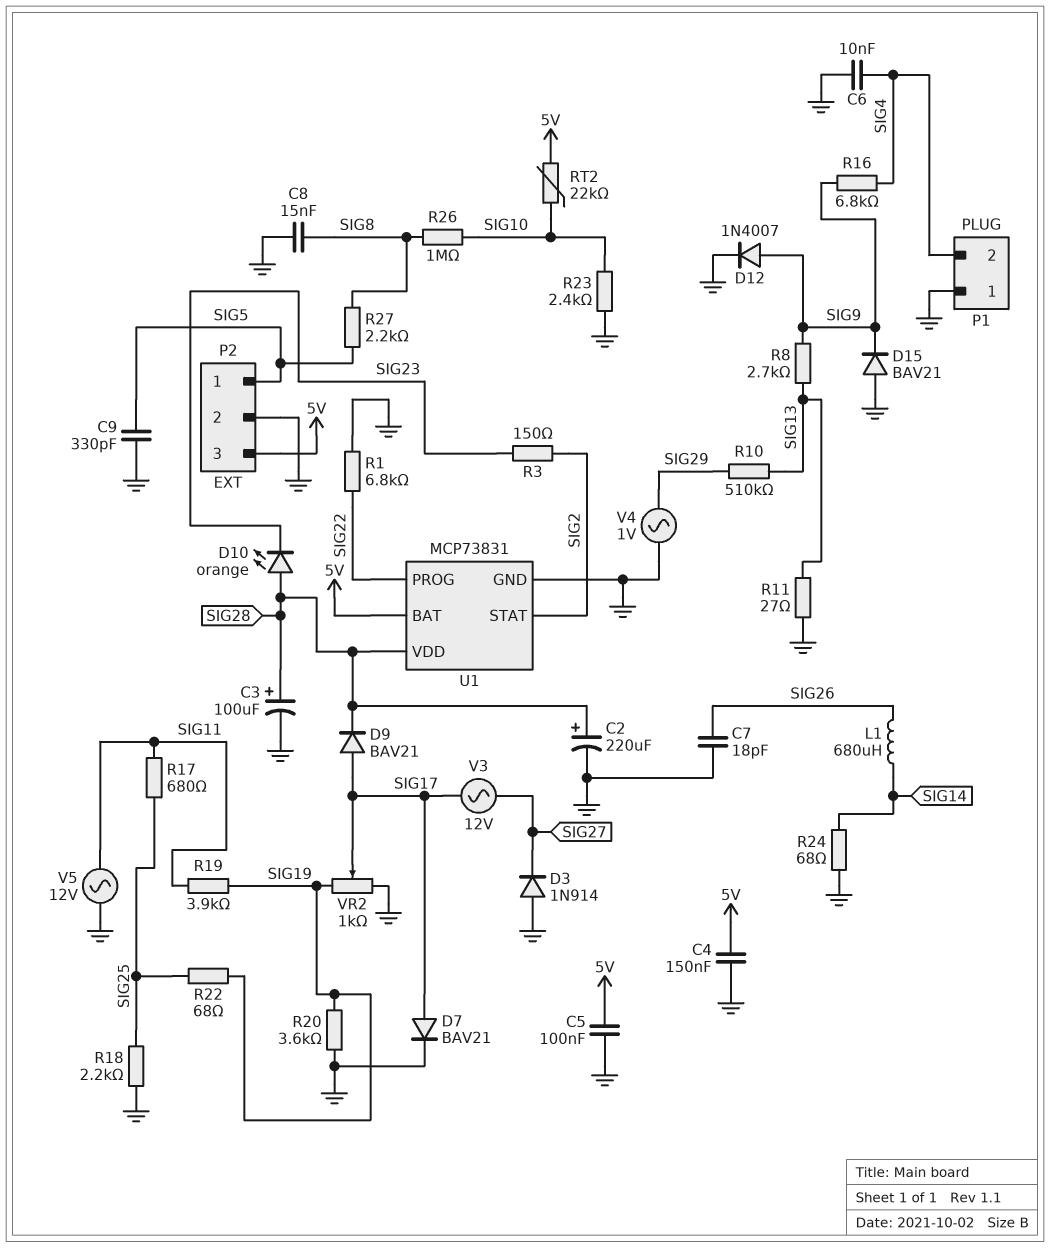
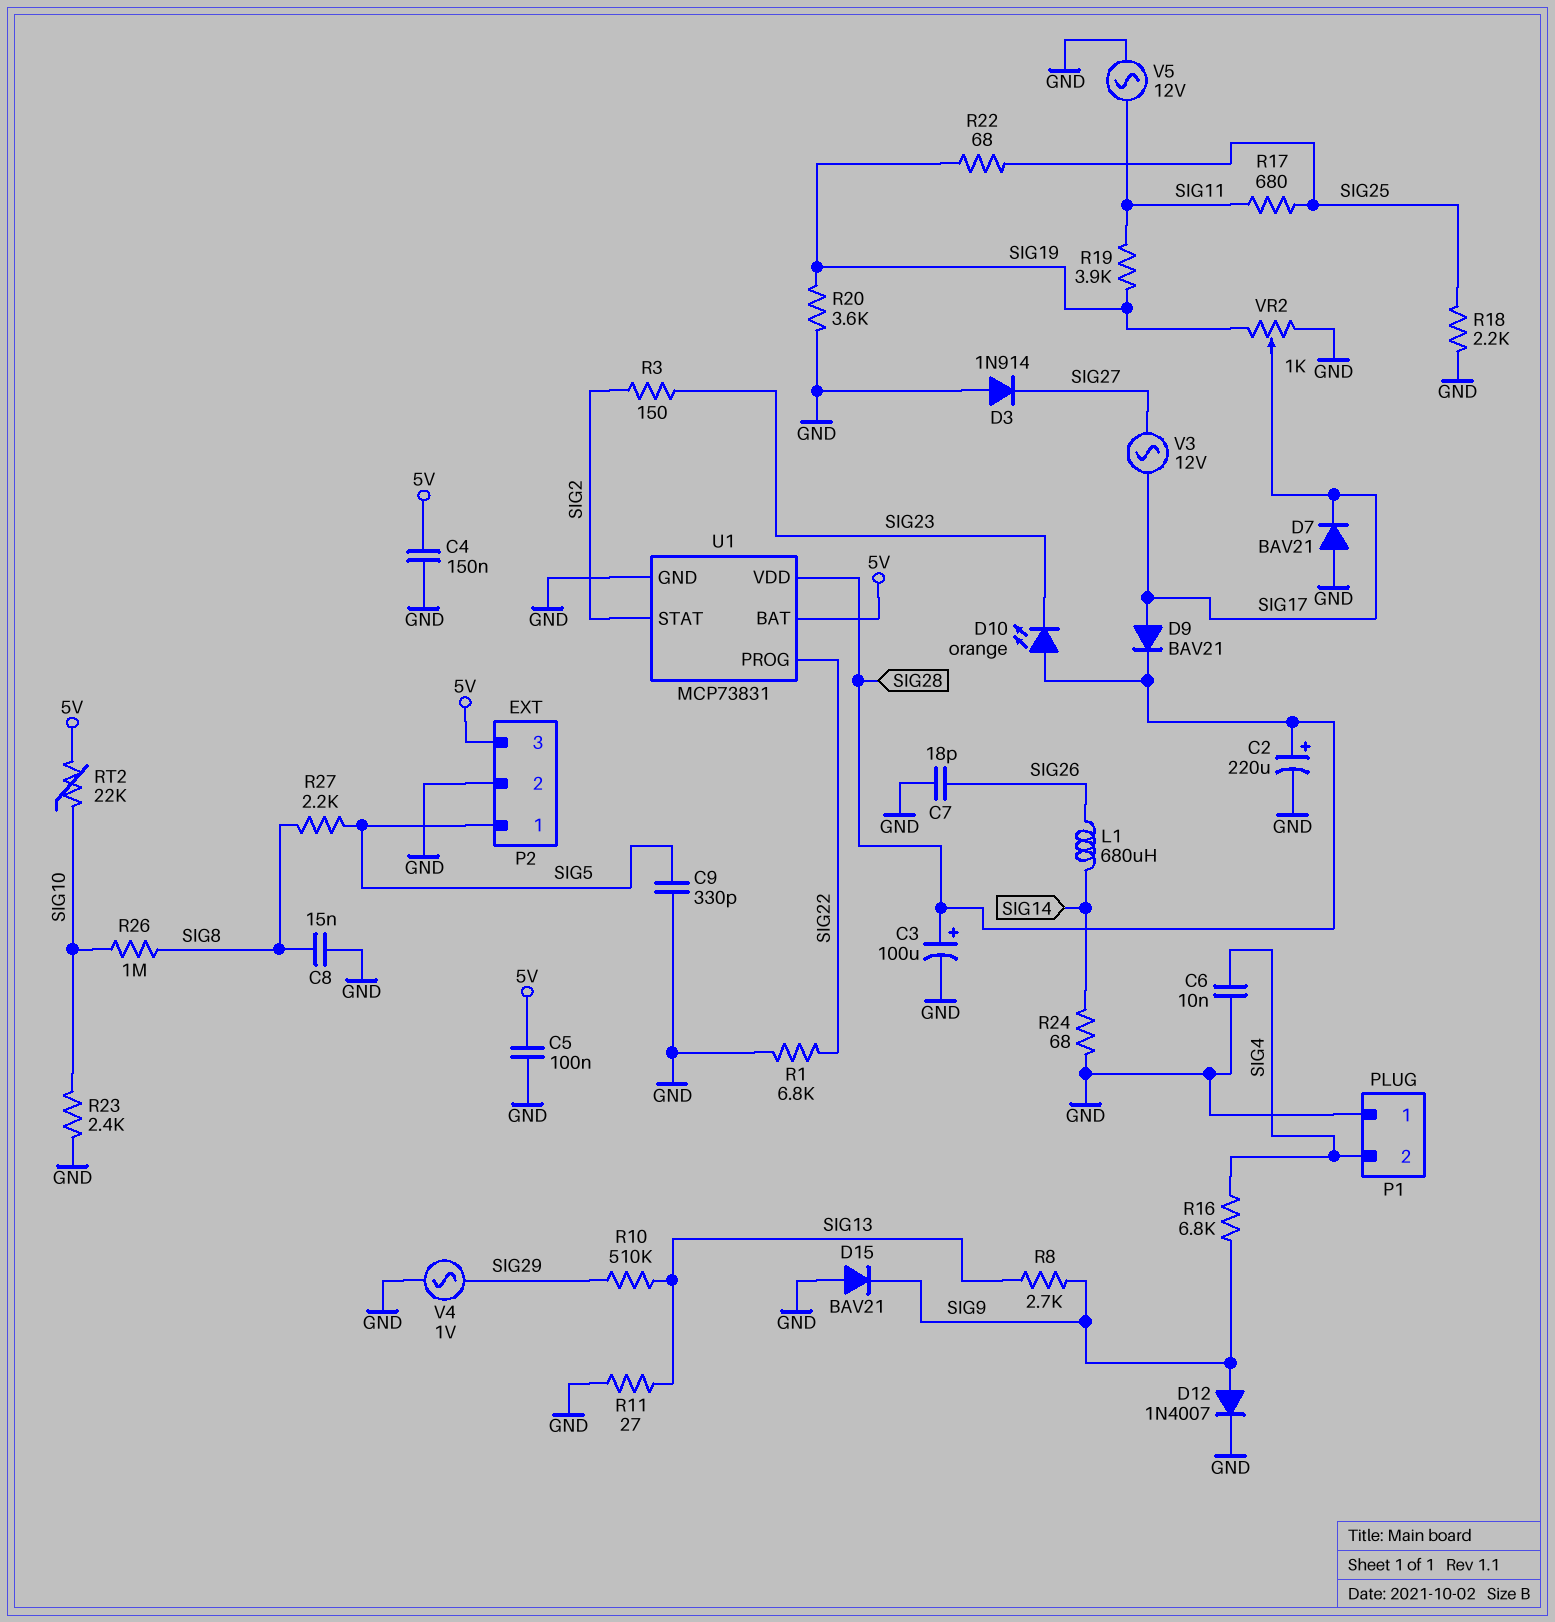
D7: diode BAV21 (A SIG17, K GND) -> diode BAV21 (A GND, K SIG17)

